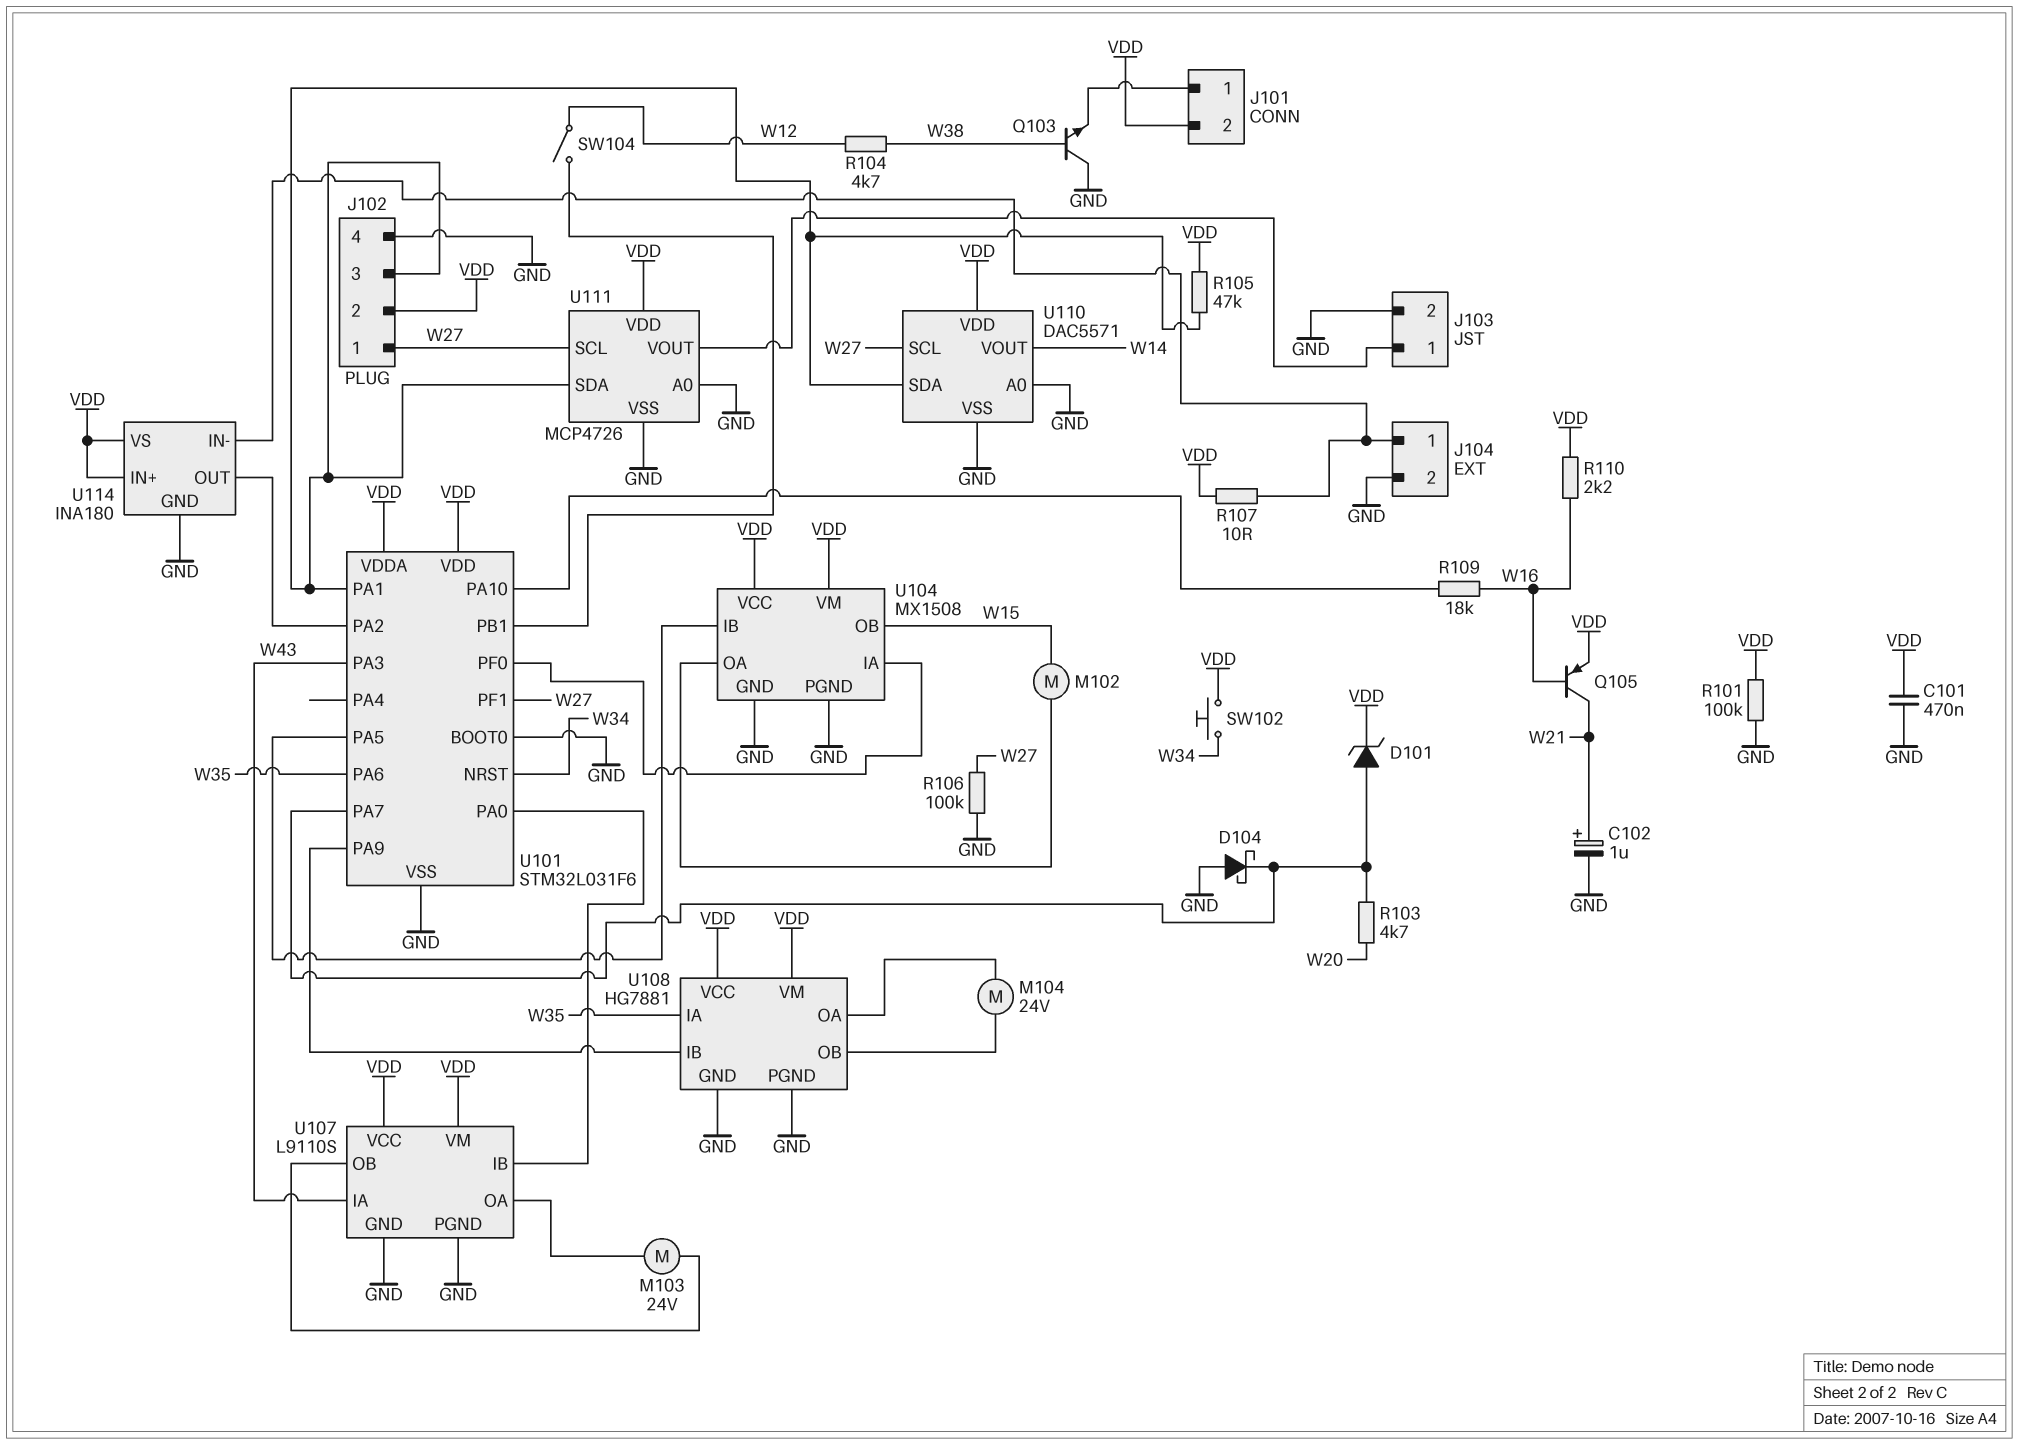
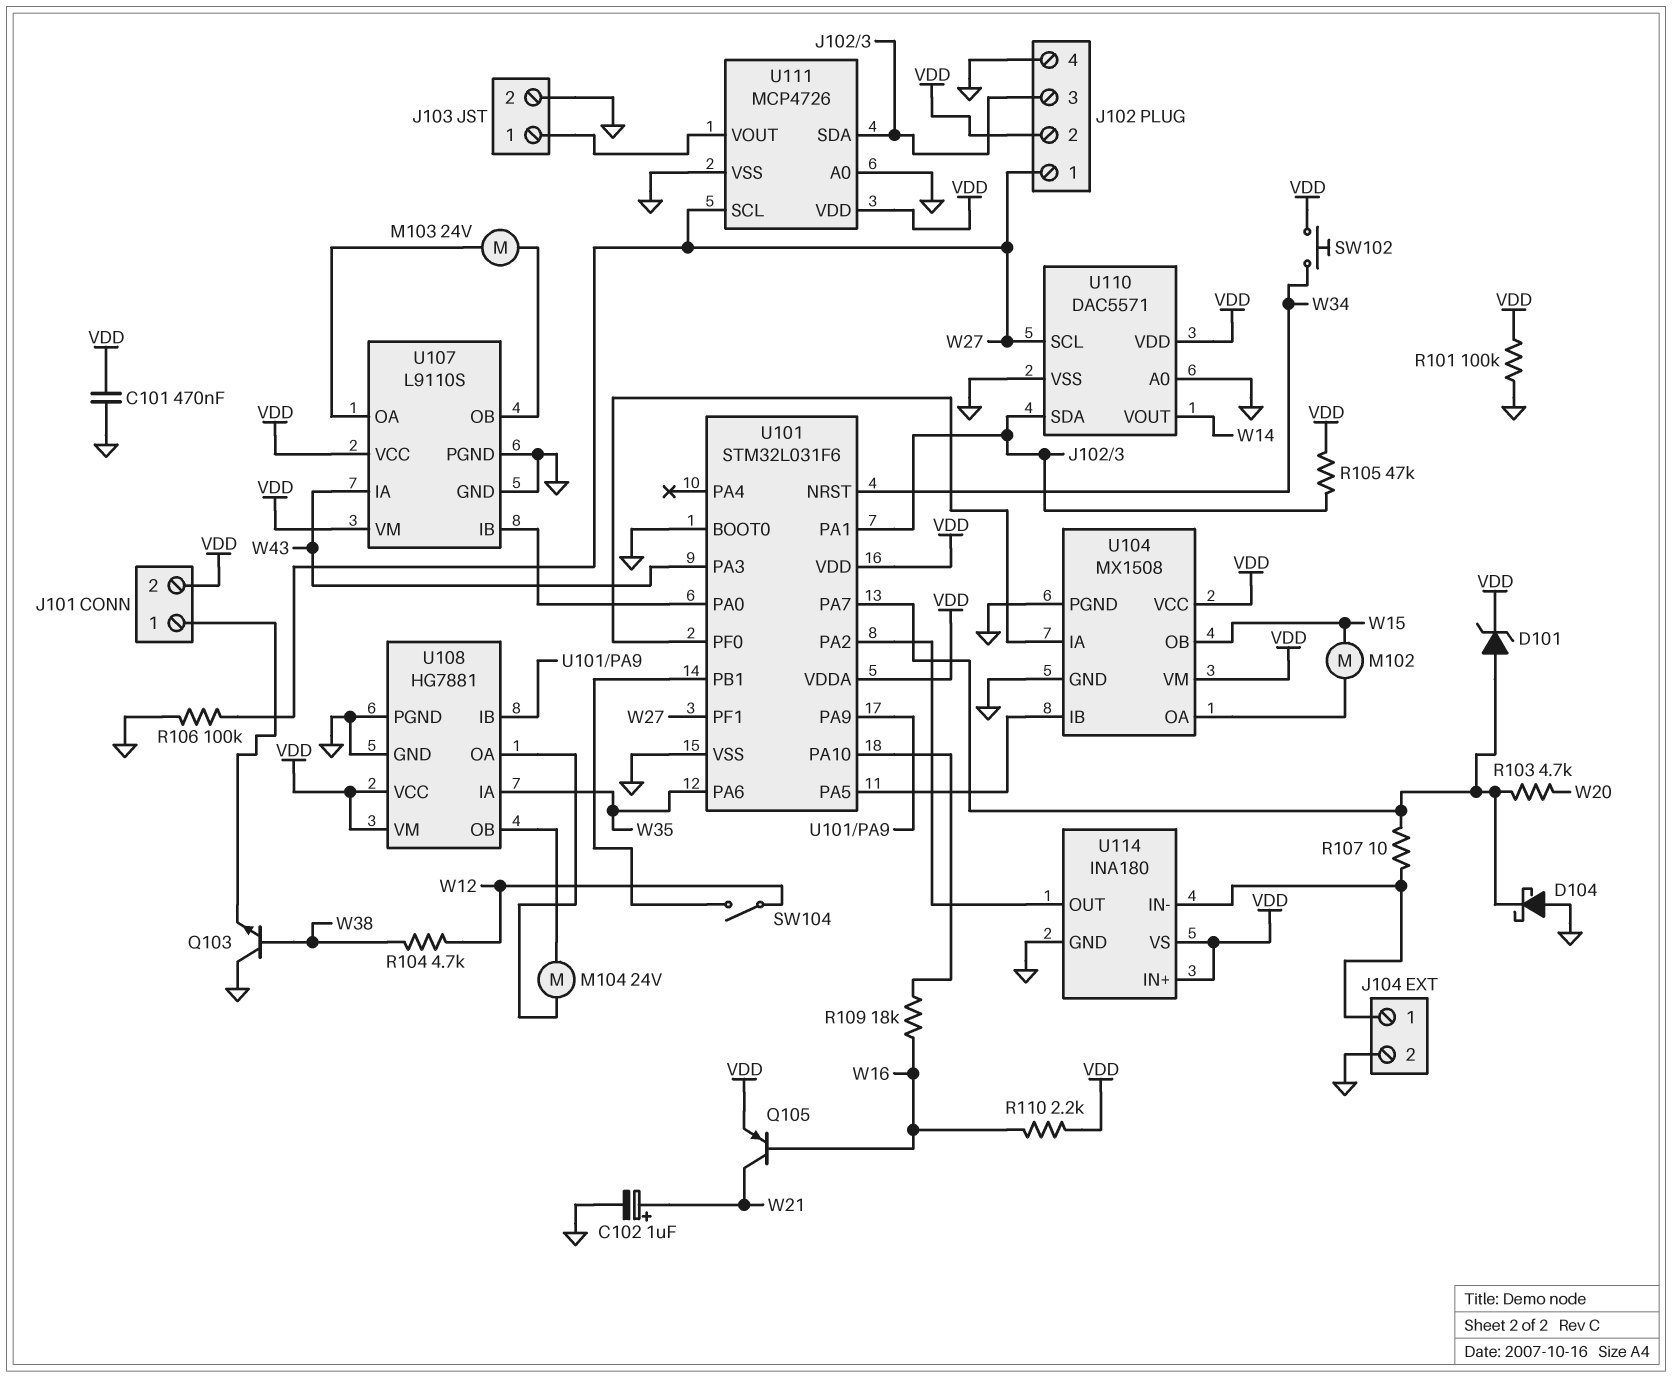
R107: 10 (J104/1, VDD) -> 10 (J104/1, U101/PA7)

